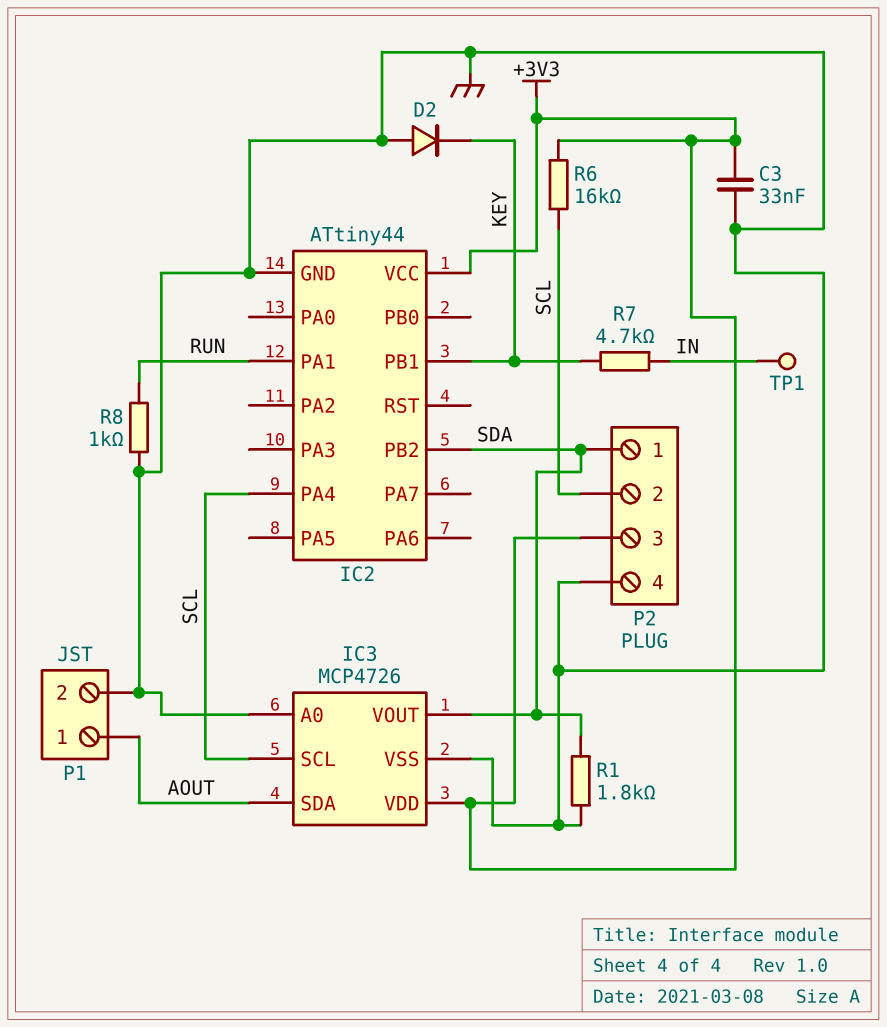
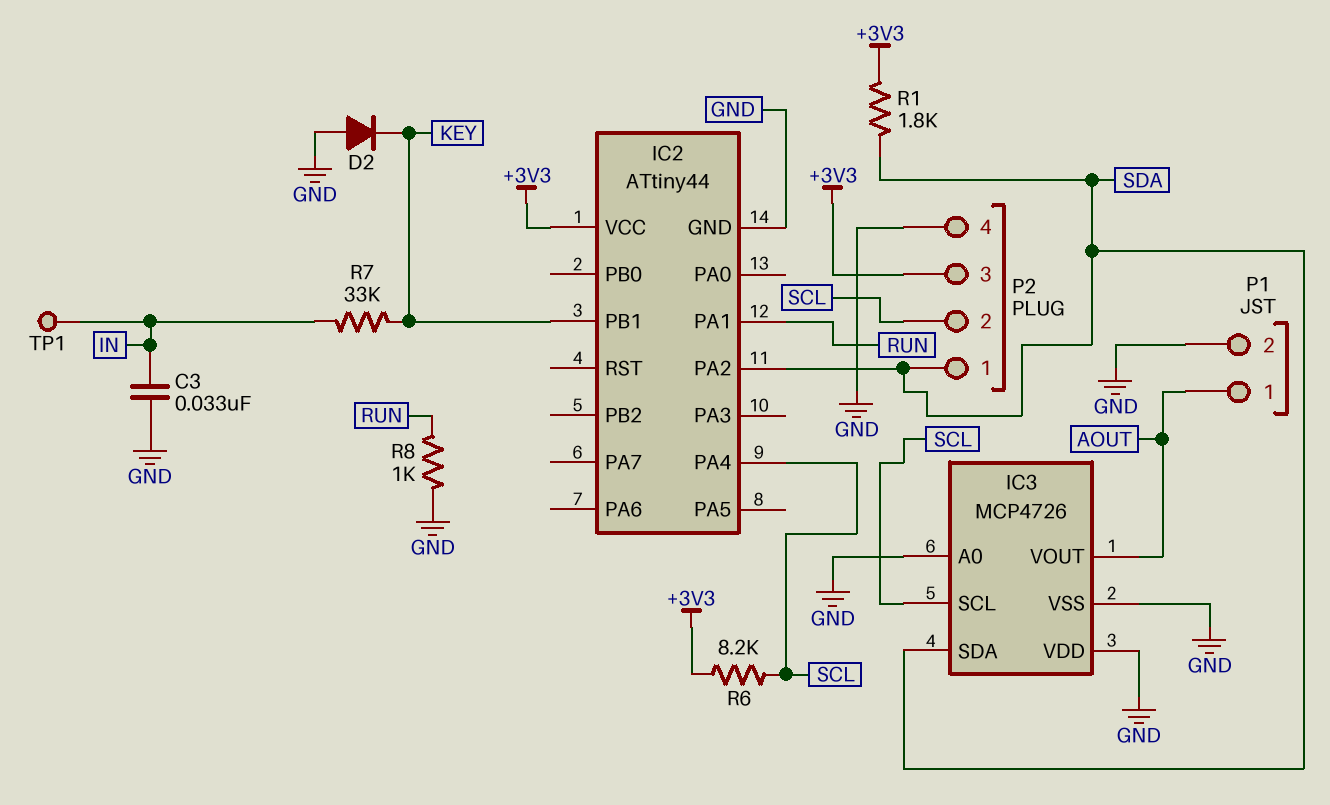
C3: 33nF (+3V3, GND) -> 33nF (GND, IN)
IC2 pin PA2: none -> SDA
IC2 pin PB2: SDA -> none
IC3 pin SDA: AOUT -> SDA
IC3 pin VDD: +3V3 -> GND
IC3 pin VOUT: SDA -> AOUT
R1: 1.8k (GND, SDA) -> 1.8k (+3V3, SDA)
R6: 16k (+3V3, SCL) -> 8.2k (+3V3, SCL)
R7: 4.7k (IN, KEY) -> 33k (IN, KEY)

